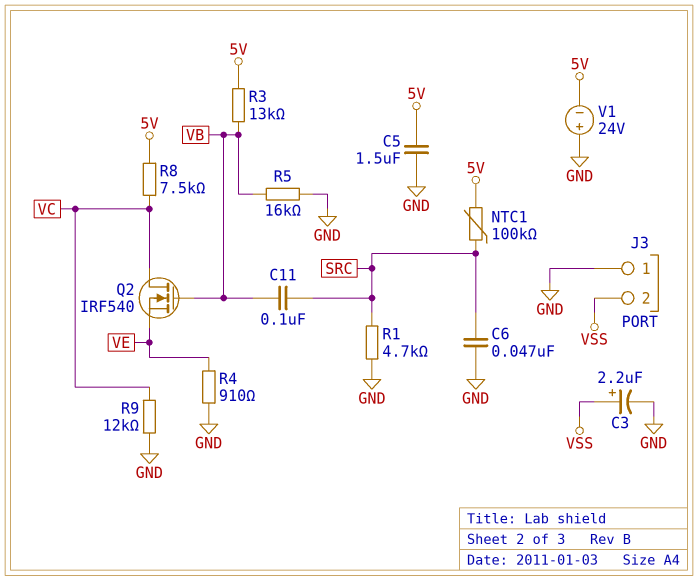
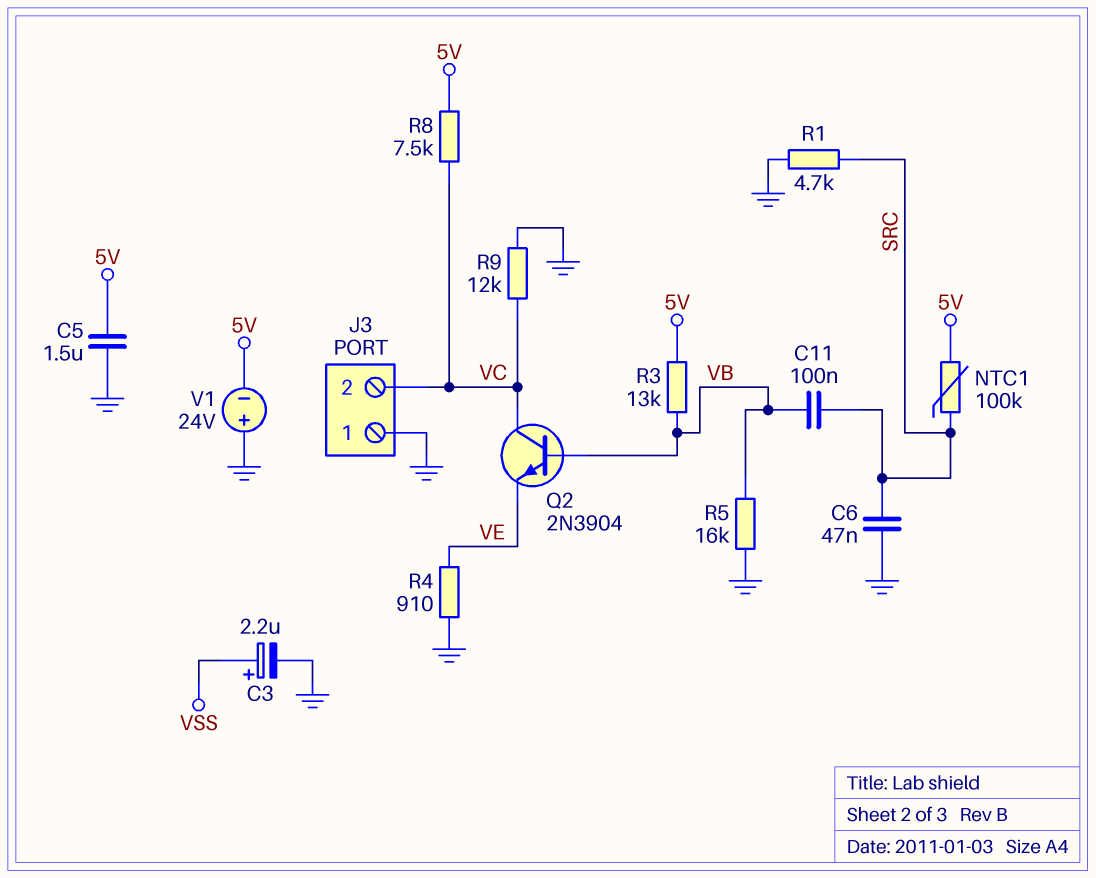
J3 pin 2: VSS -> VC
Q2: NMOS IRF540 (G VB, D VC, S VE) -> NPN 2N3904 (B VB, C VC, E VE)

